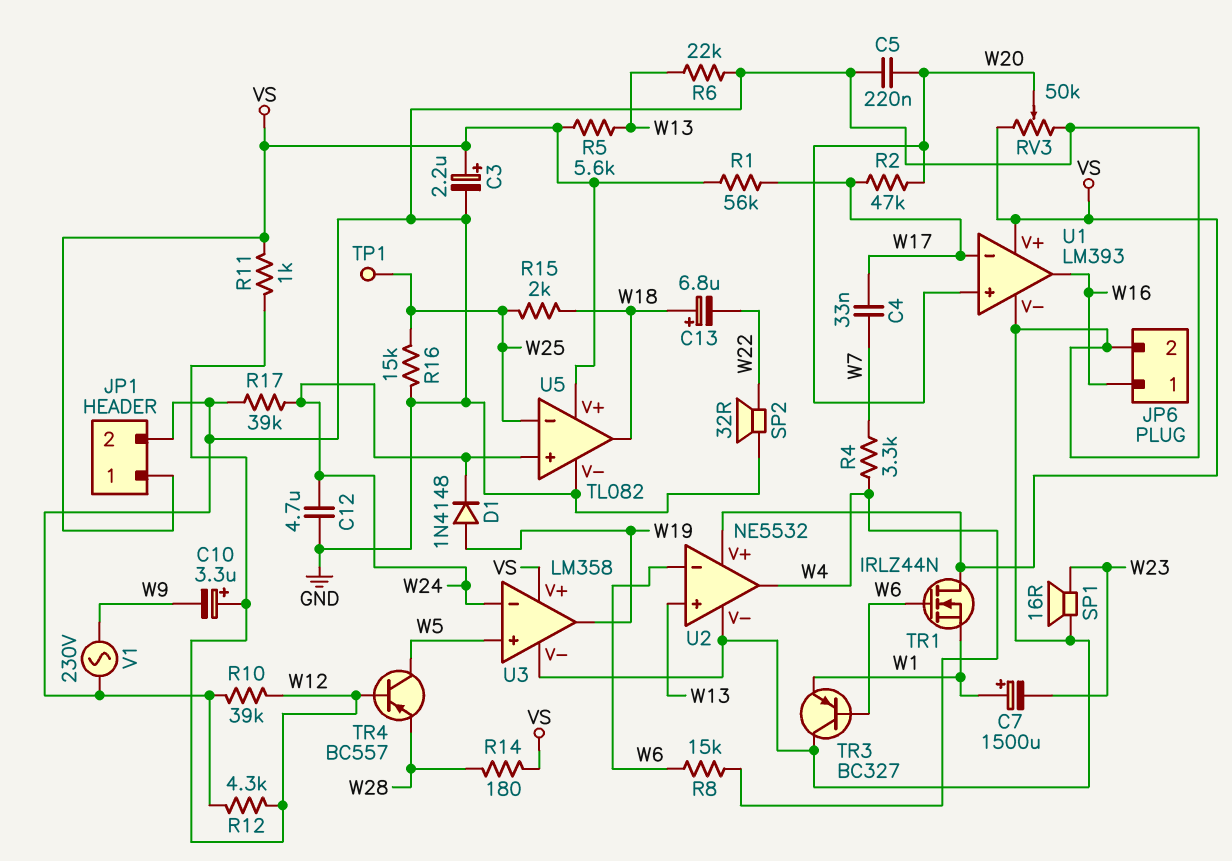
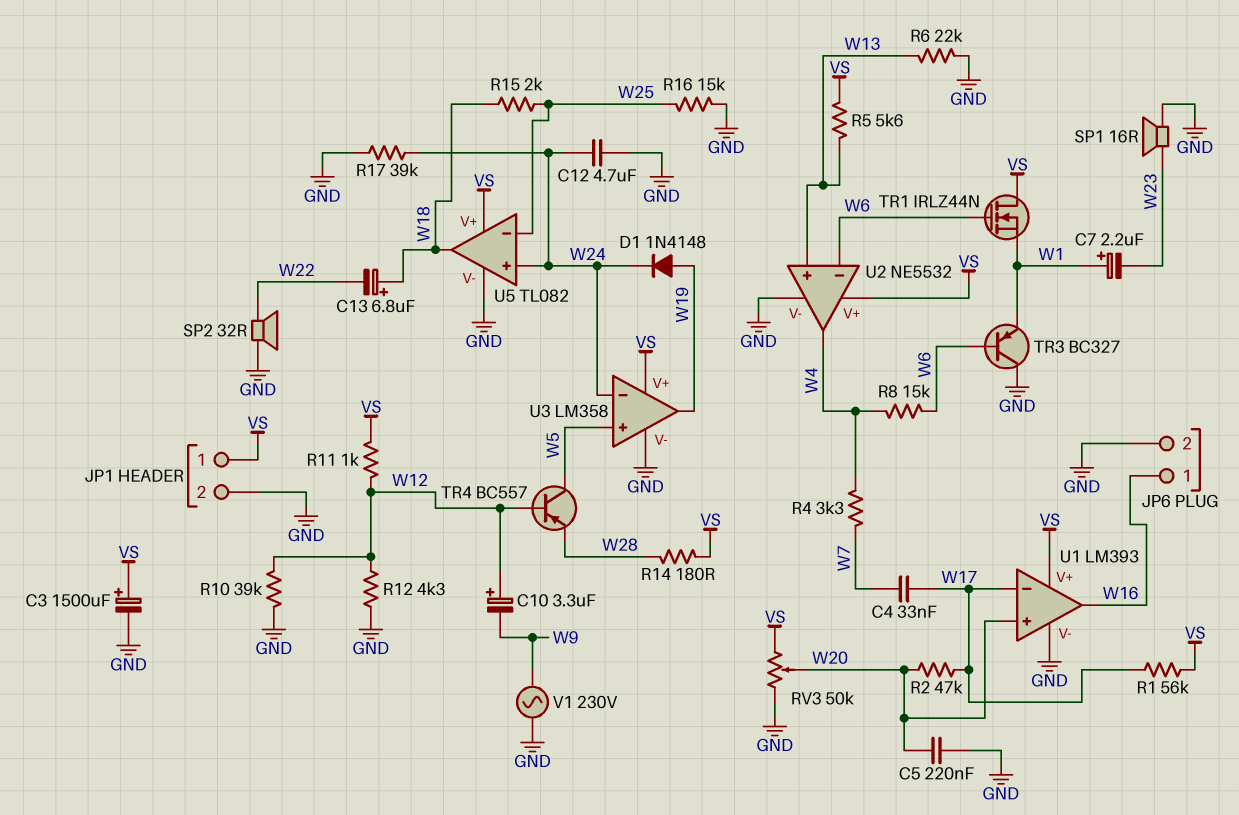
C3: 2.2uF (plus VS, minus GND) -> 1500uF (plus VS, minus GND)
C7: 1500uF (plus W1, minus W23) -> 2.2uF (plus W1, minus W23)
TP1: test point (W25) -> none

